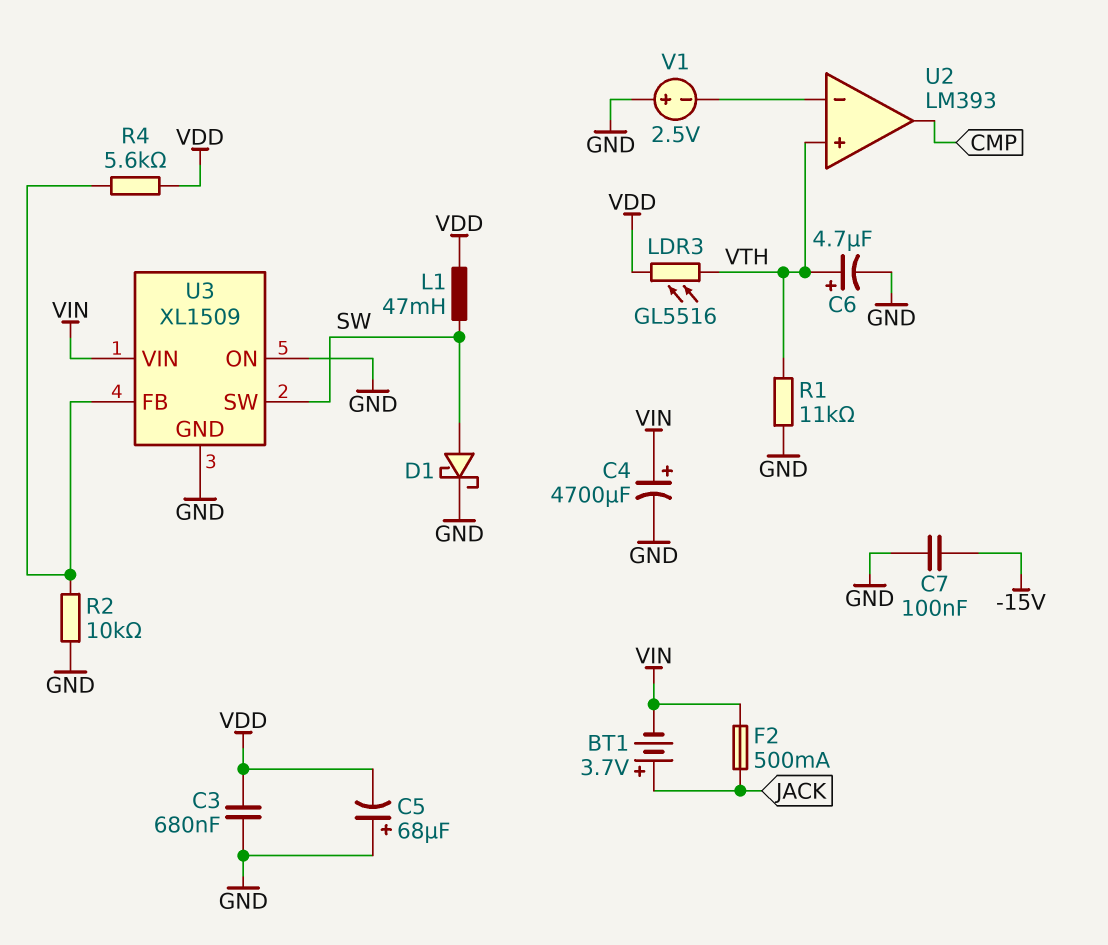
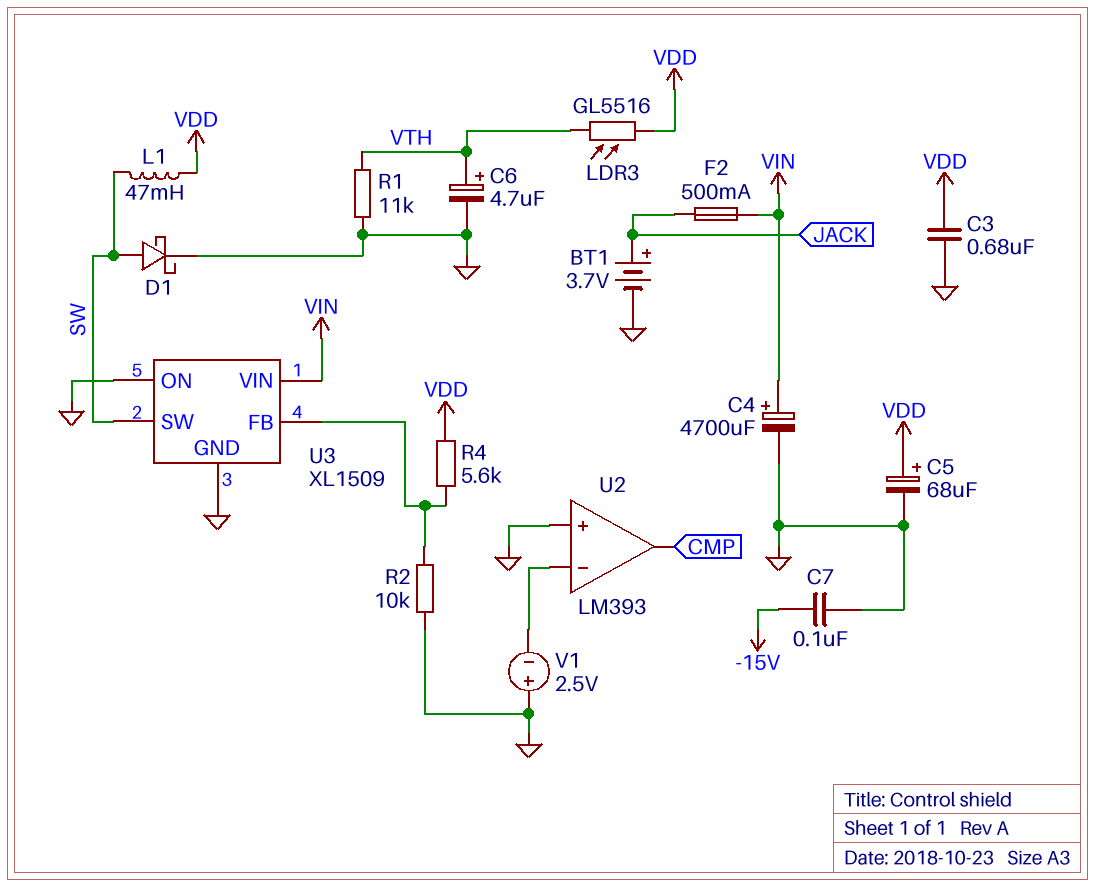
BT1: 3.7V (plus JACK, minus VIN) -> 3.7V (plus JACK, minus GND)
C5: 68uF (plus GND, minus VDD) -> 68uF (plus VDD, minus GND)
U2 pin in+: VTH -> GND

